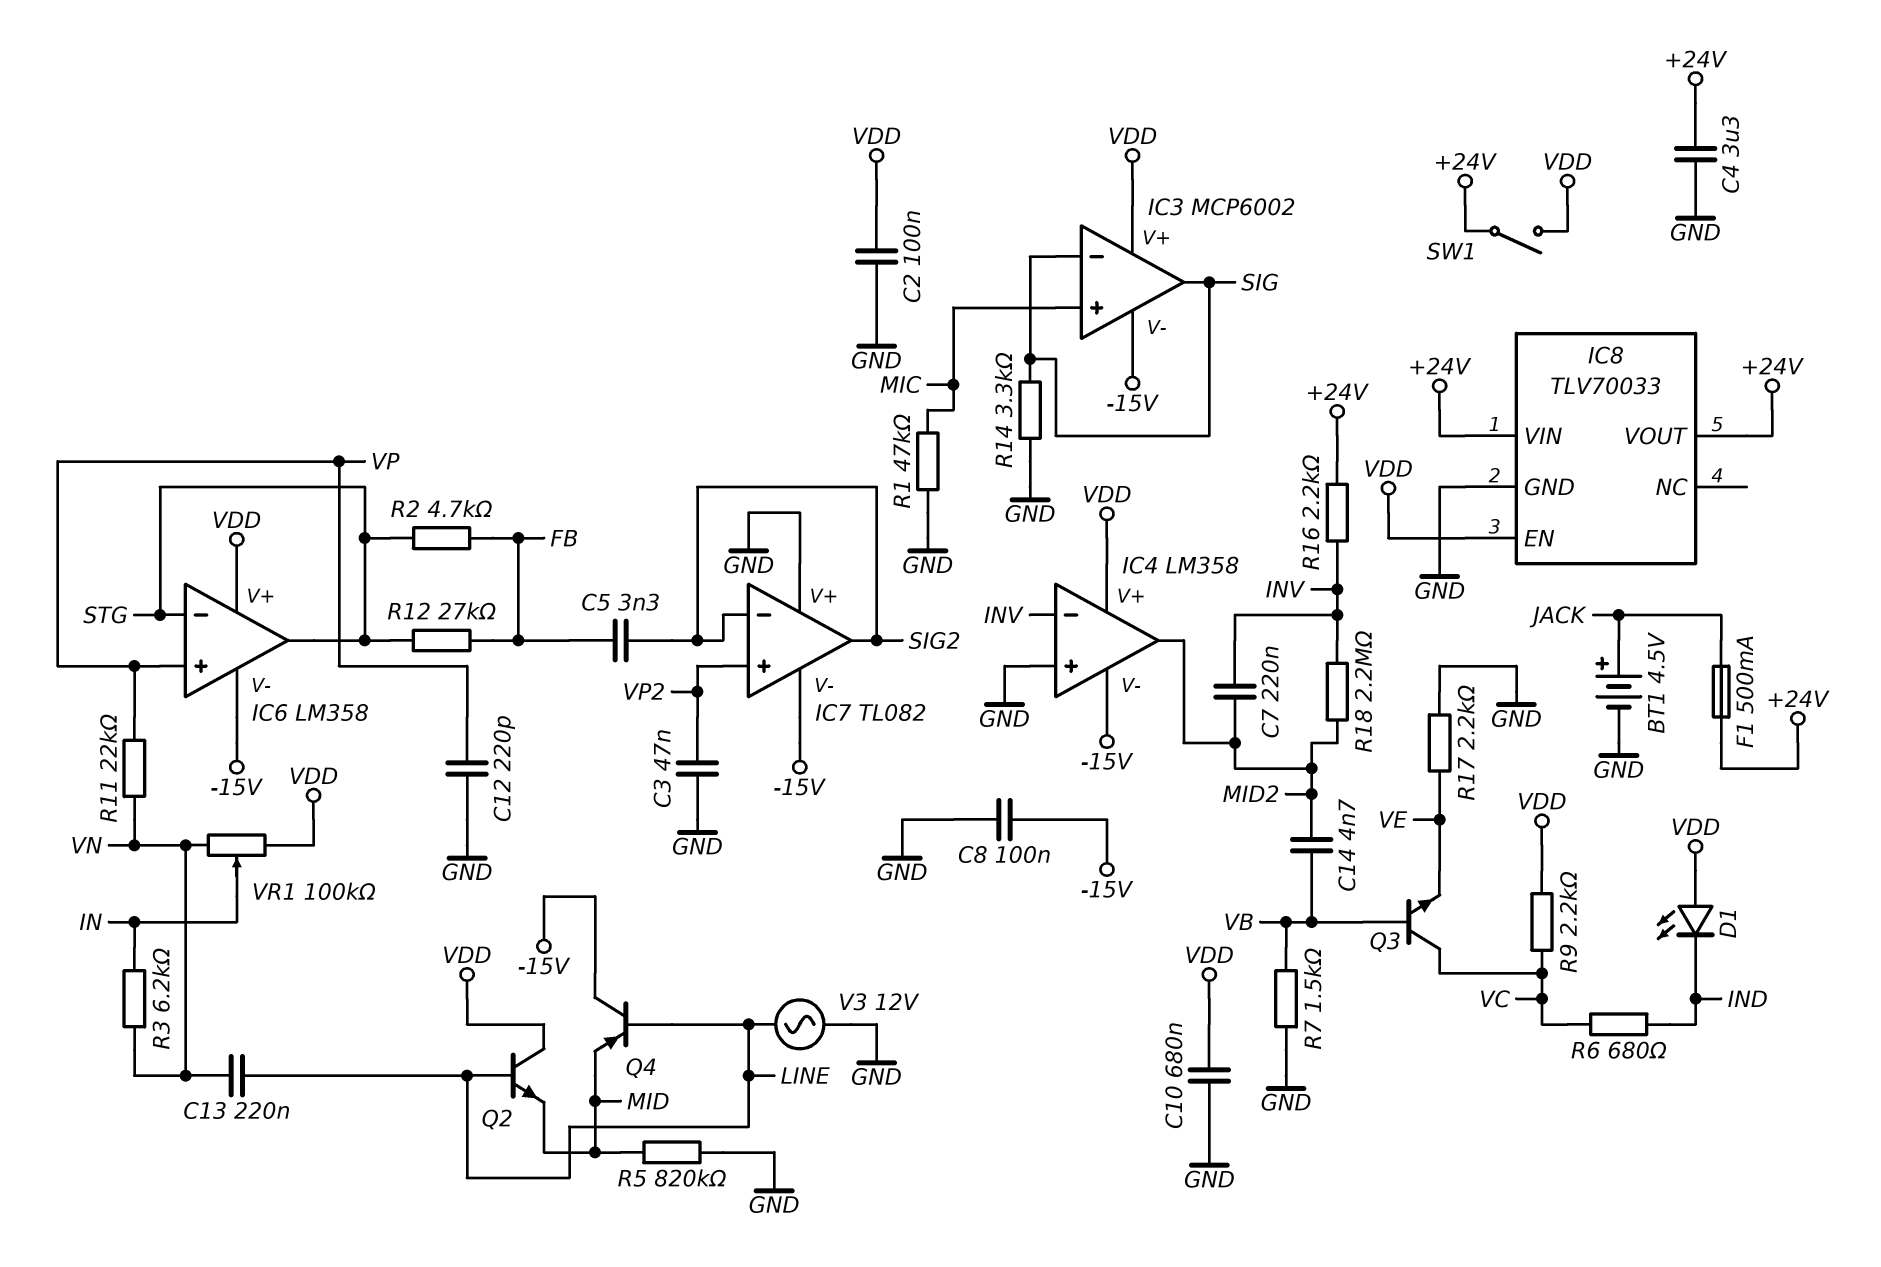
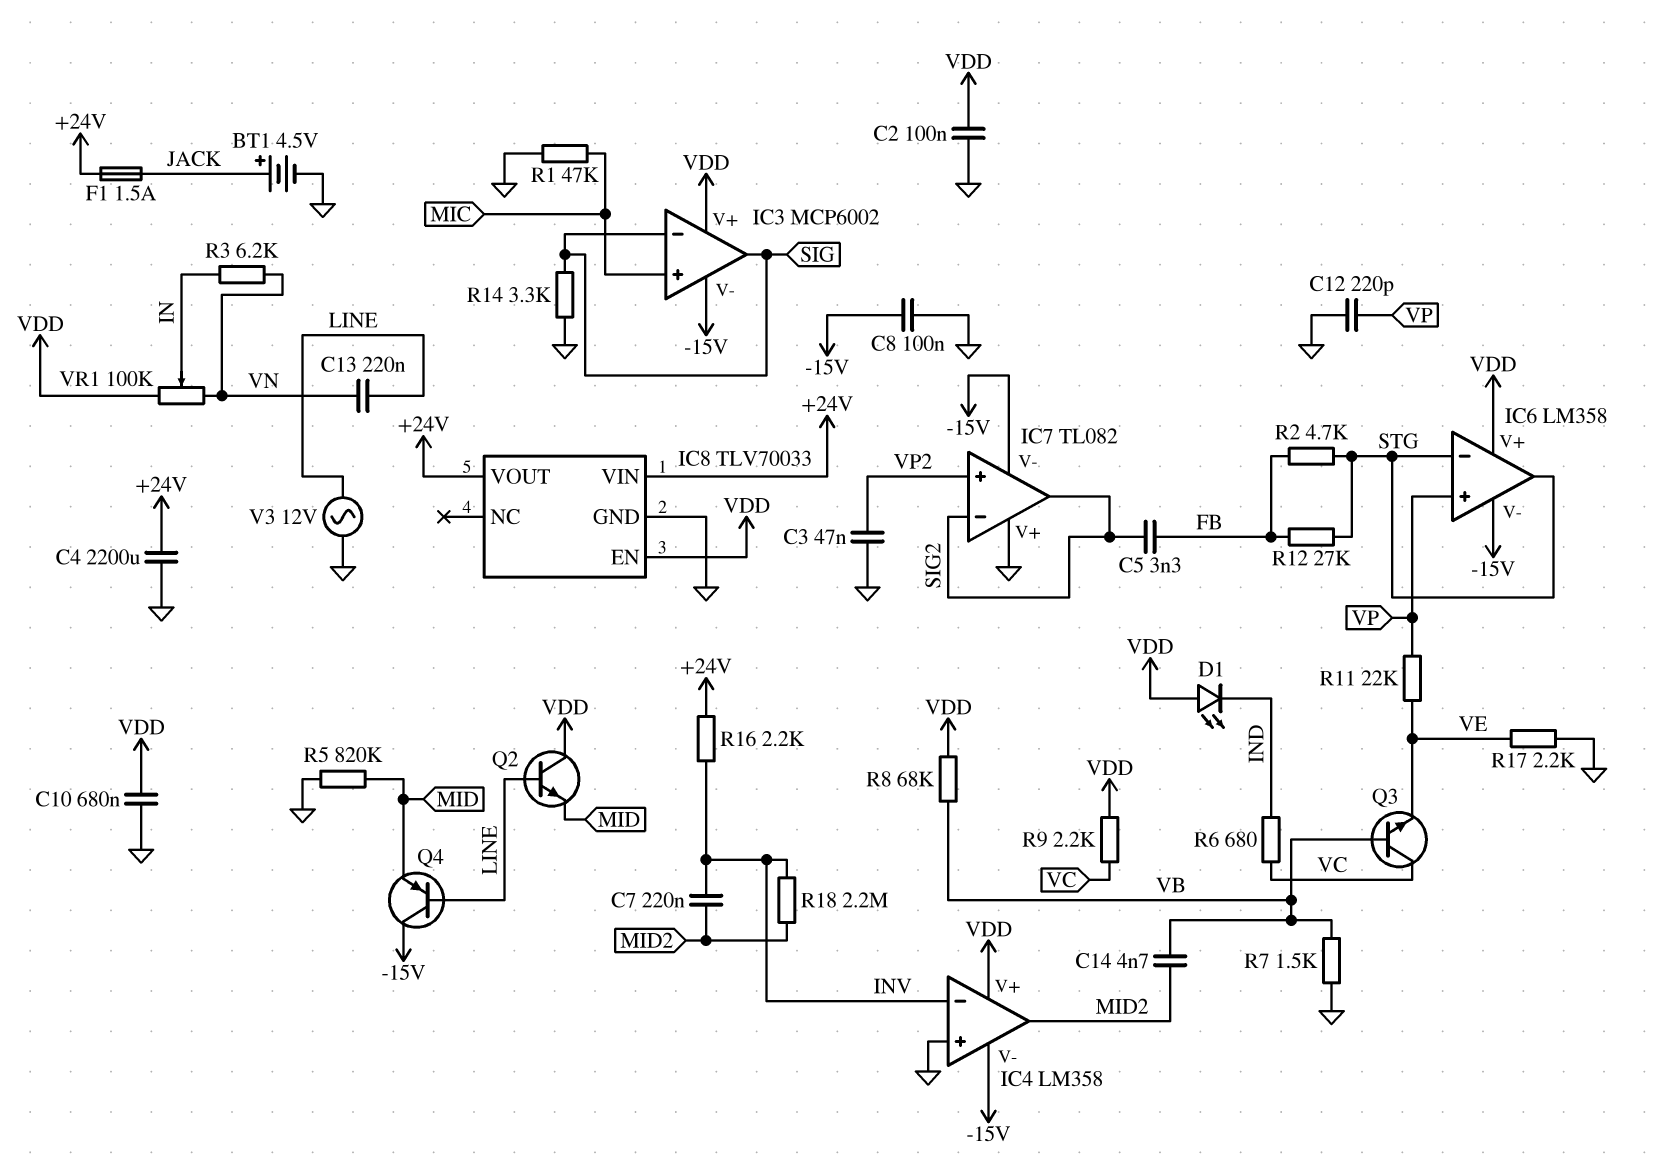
C4: 3.3uF (+24V, GND) -> 2200uF (+24V, GND)
F1: 500mA (+24V, JACK) -> 1.5A (+24V, JACK)
R8: none -> 68k (VB, VDD)
R11: 22k (VN, VP) -> 22k (VE, VP)
SW1: switch (+24V, VDD) -> none

